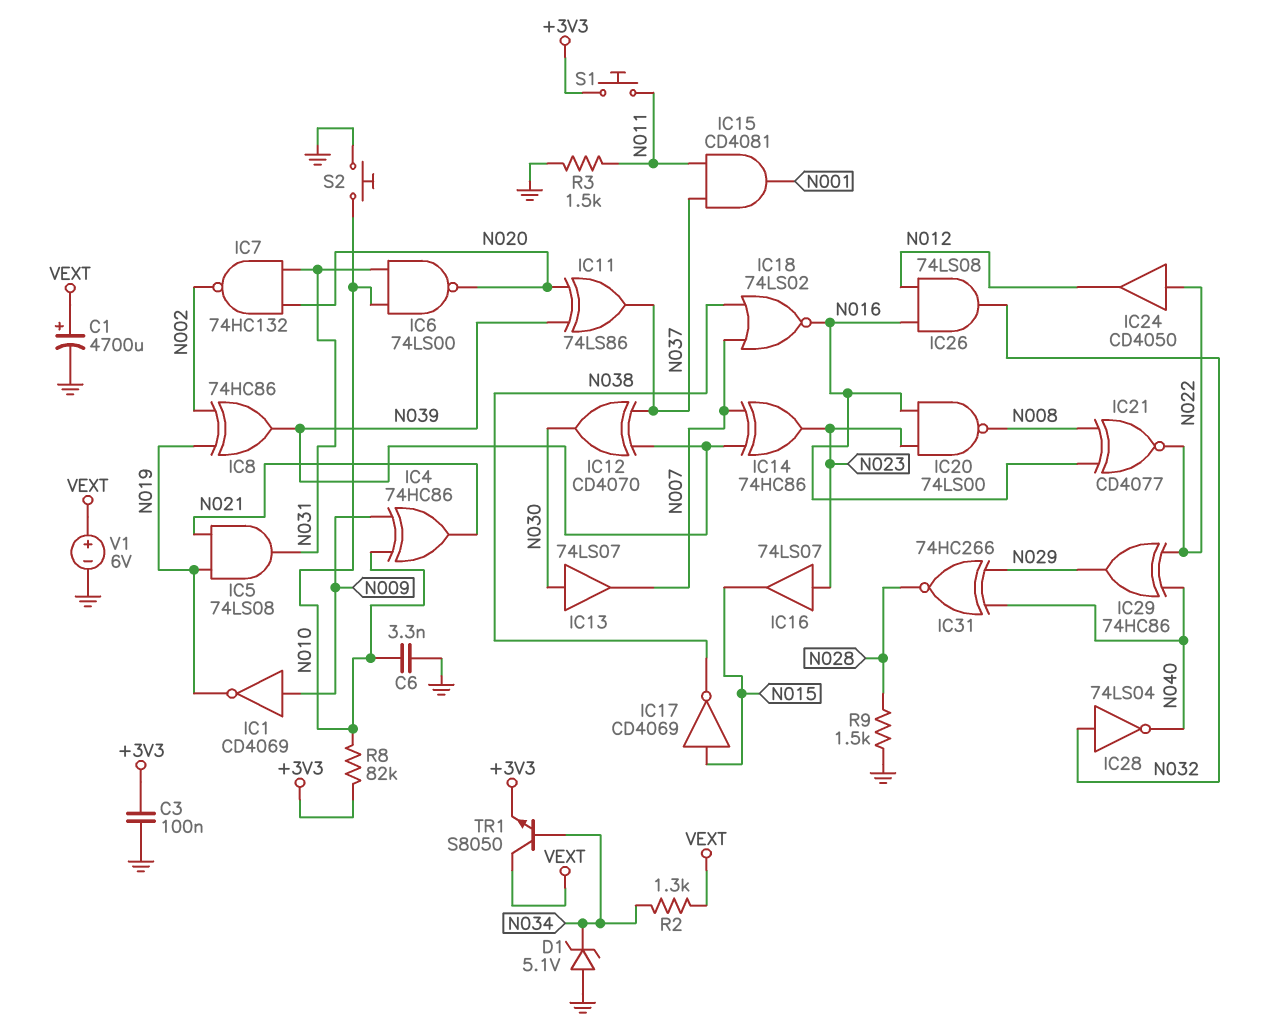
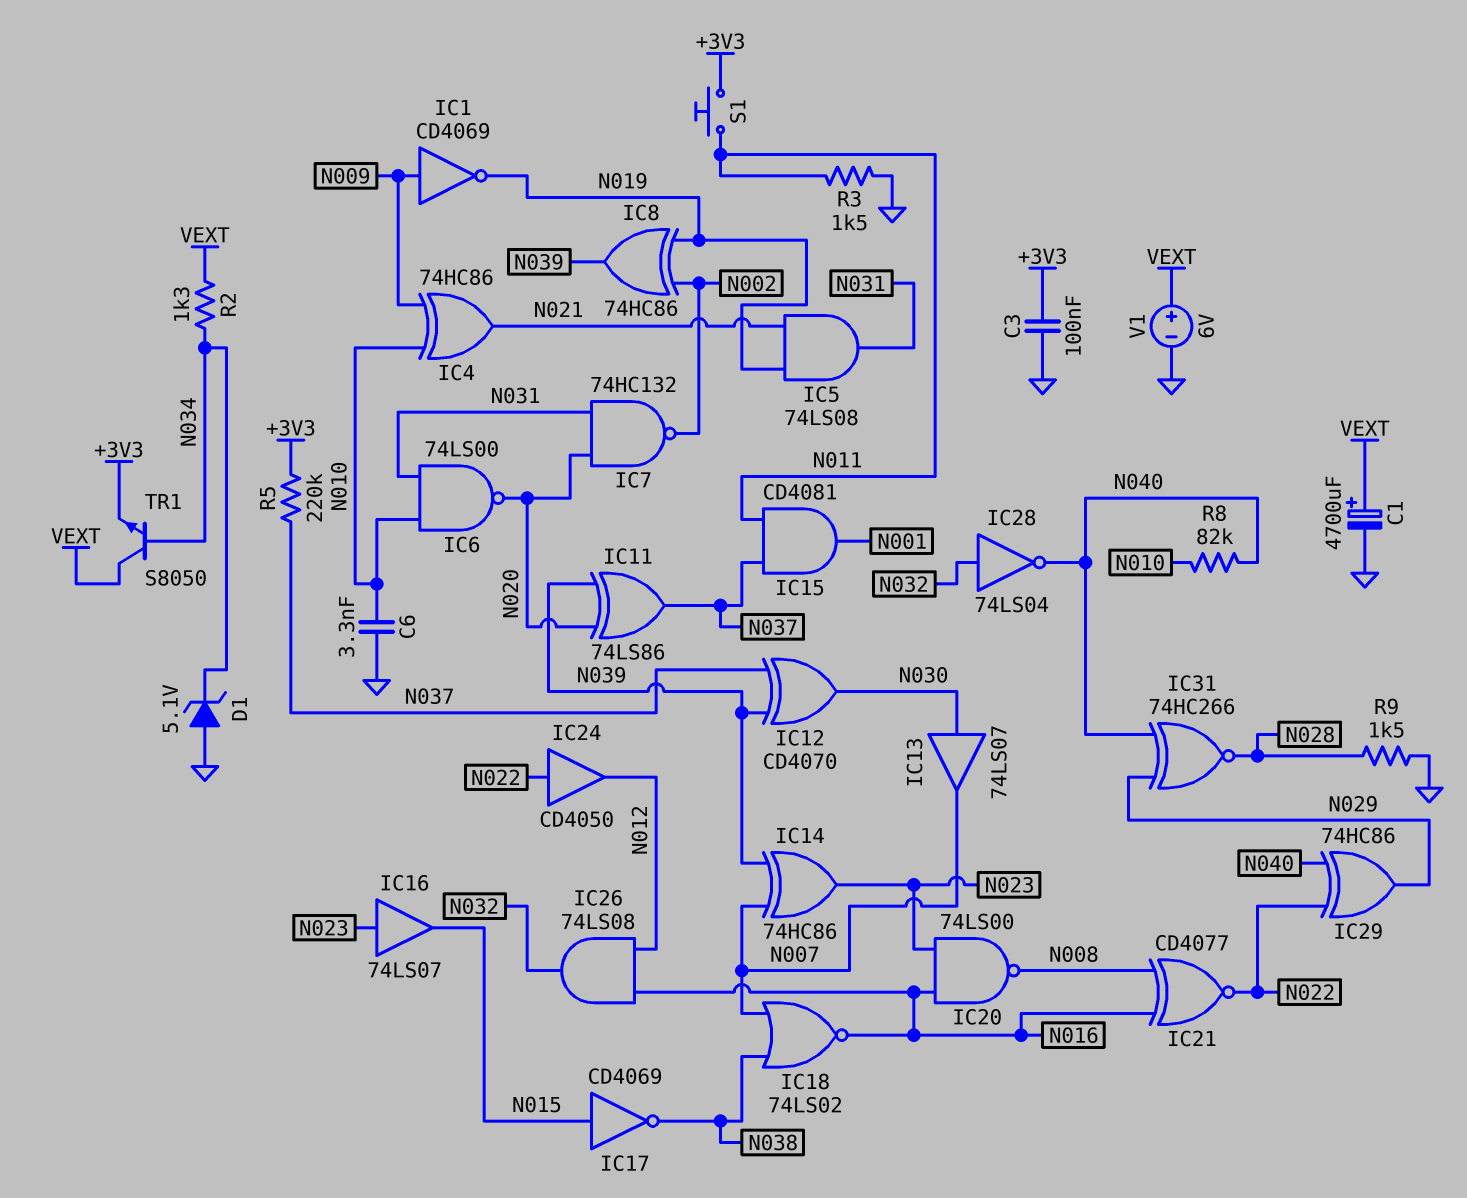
R5: none -> 220k (+3V3, N037)
R8: 82k (+3V3, N010) -> 82k (N010, N040)
S2: button (GND, N010) -> none

